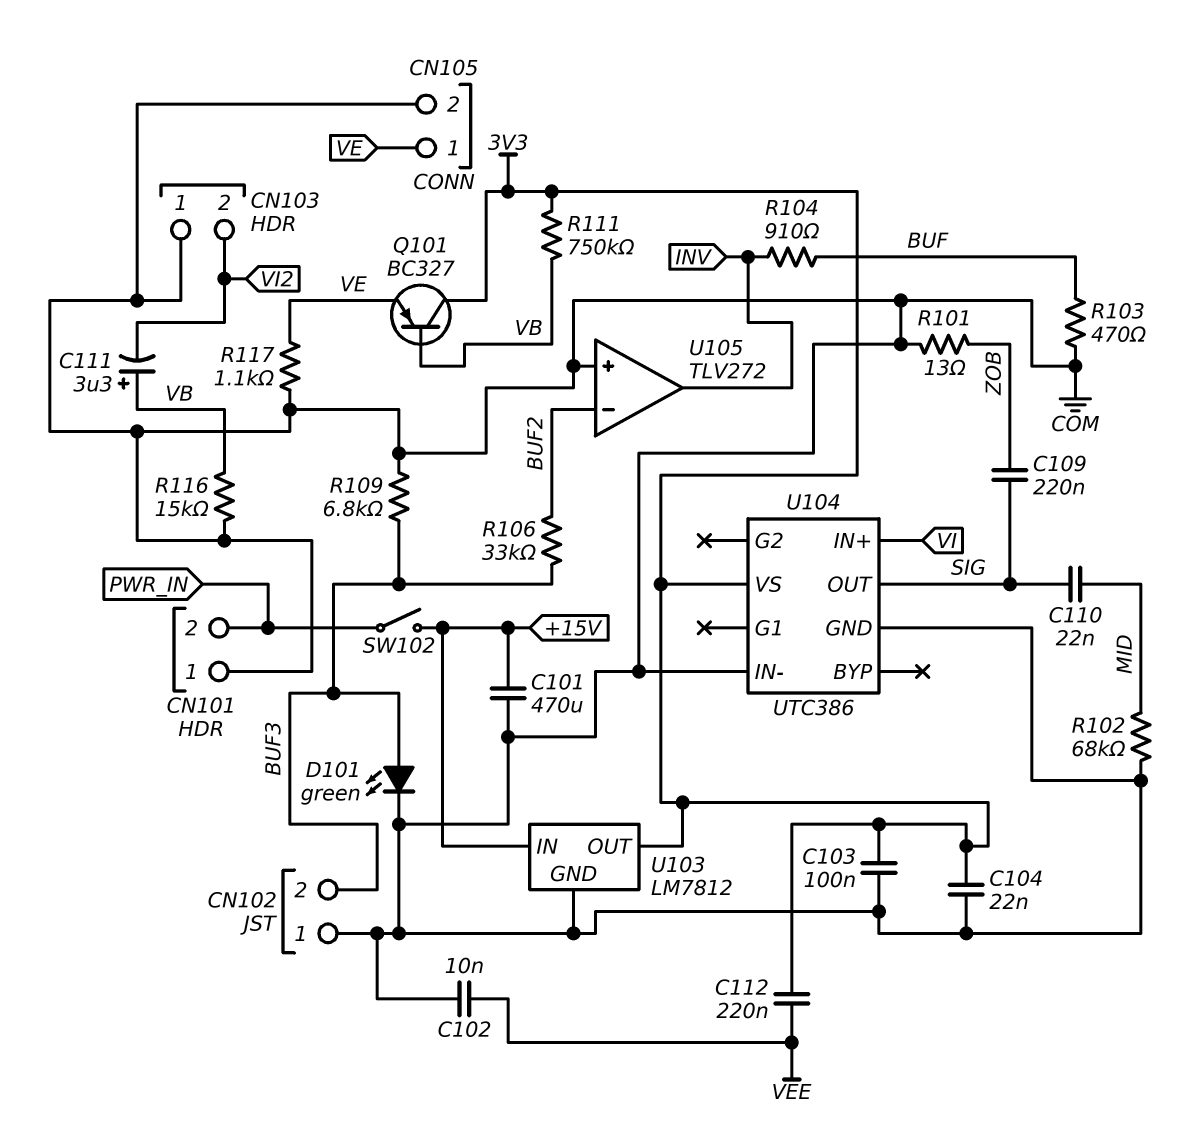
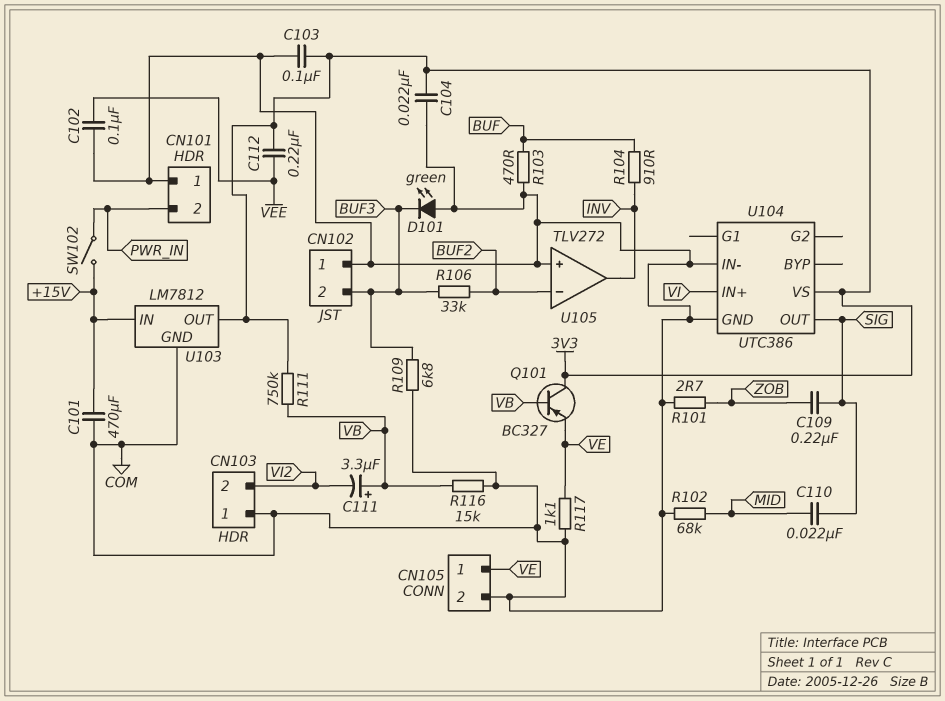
C102: 10nF (COM, VEE) -> 100nF (COM, VEE)
D101: LED green (A BUF3, K COM) -> LED green (A COM, K BUF3)
R101: 13 (COM, ZOB) -> 2.7 (COM, ZOB)

